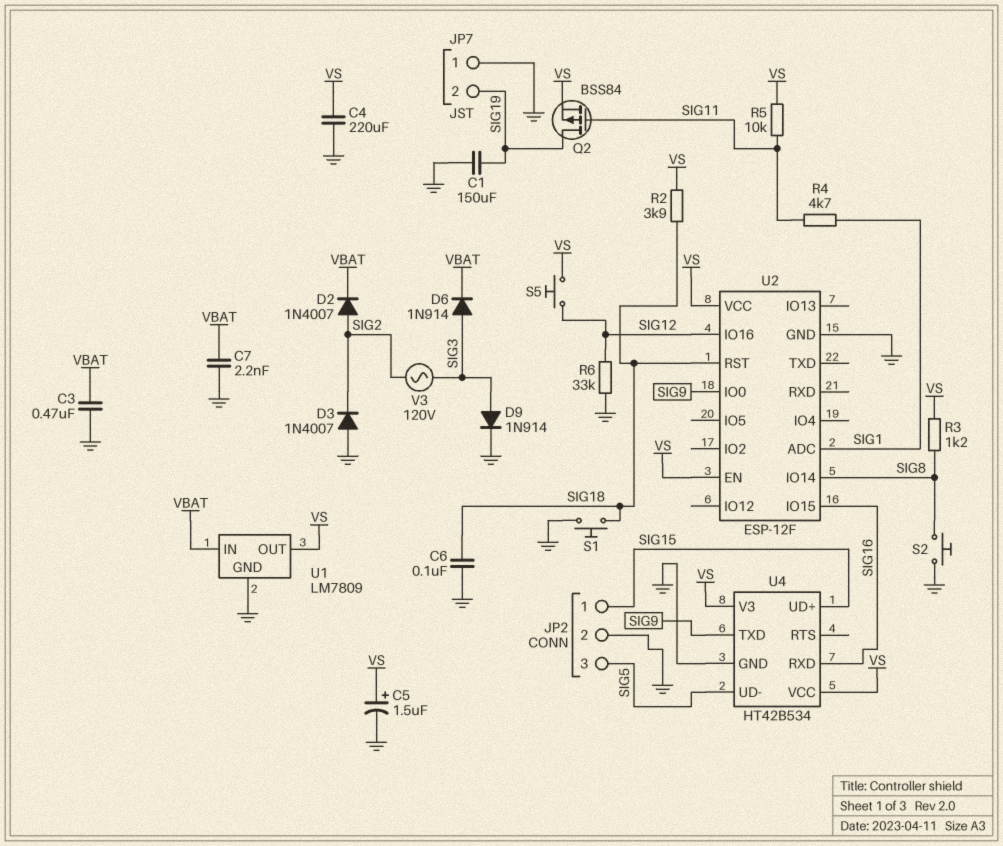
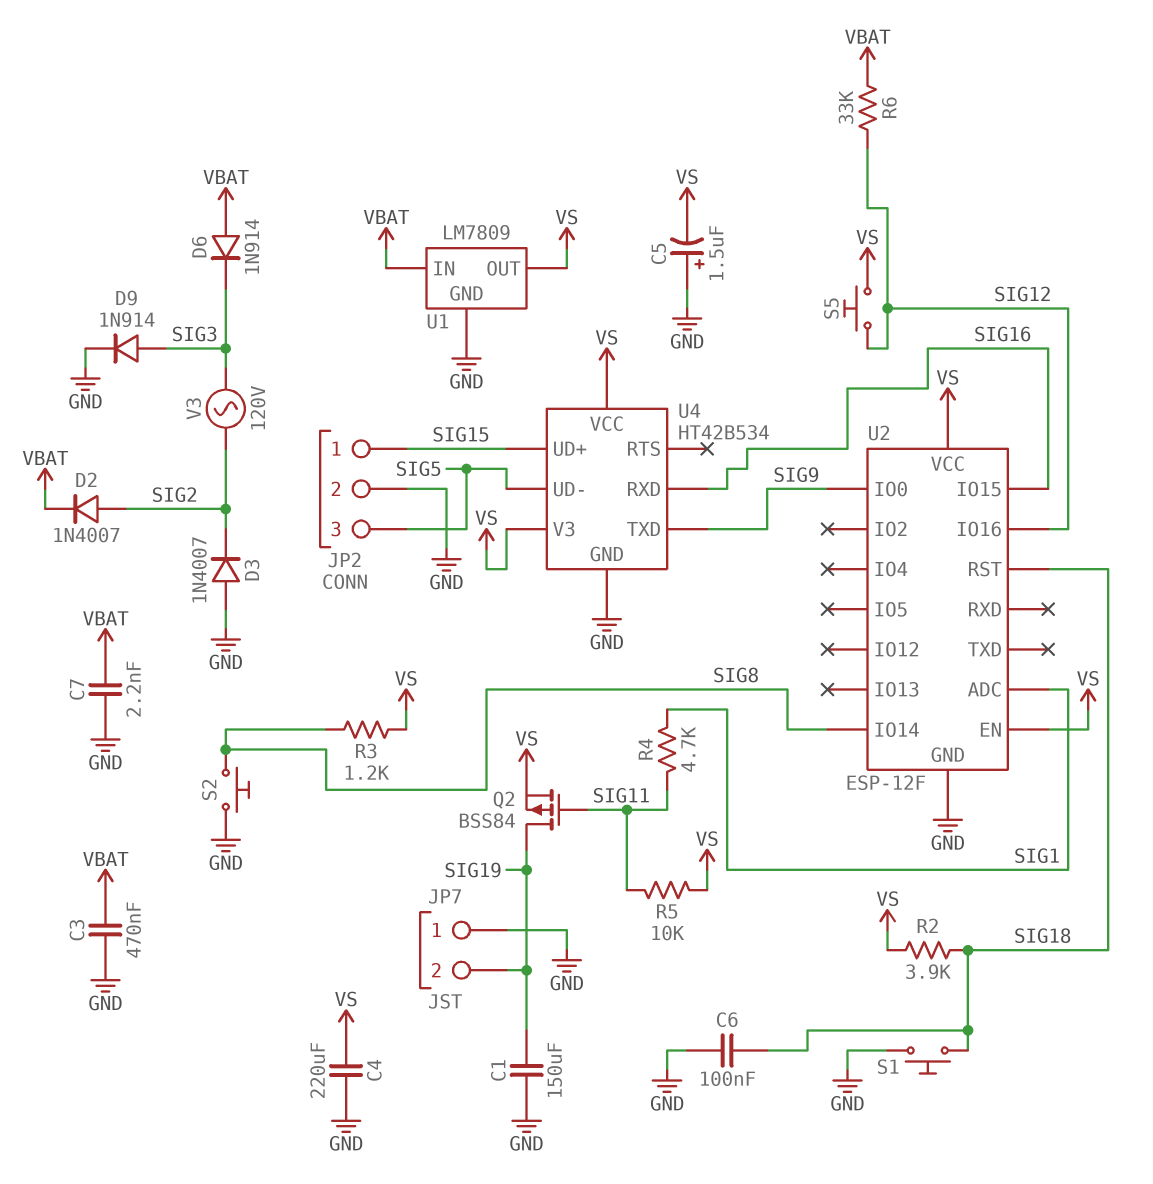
C5: 1.5uF (plus VS, minus GND) -> 1.5uF (plus GND, minus VS)
D6: diode 1N914 (A SIG3, K VBAT) -> diode 1N914 (A VBAT, K SIG3)
R6: 33k (GND, SIG12) -> 33k (SIG12, VBAT)

